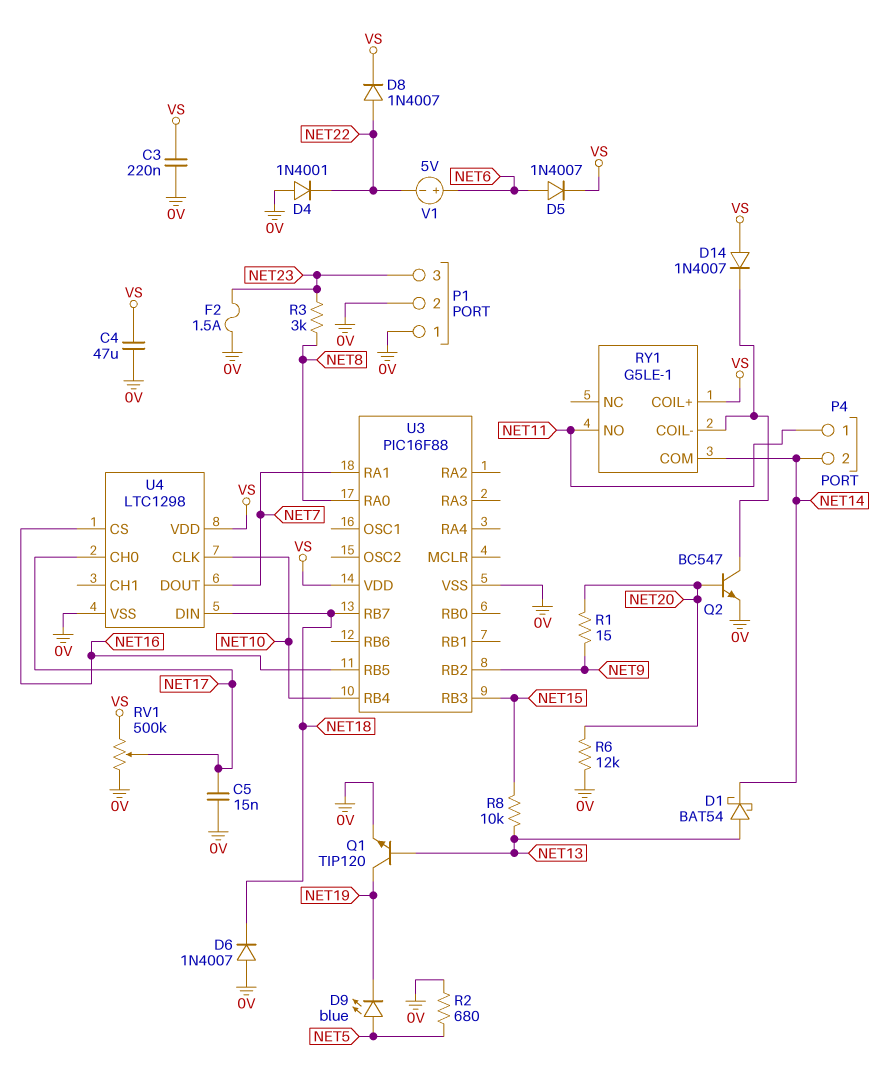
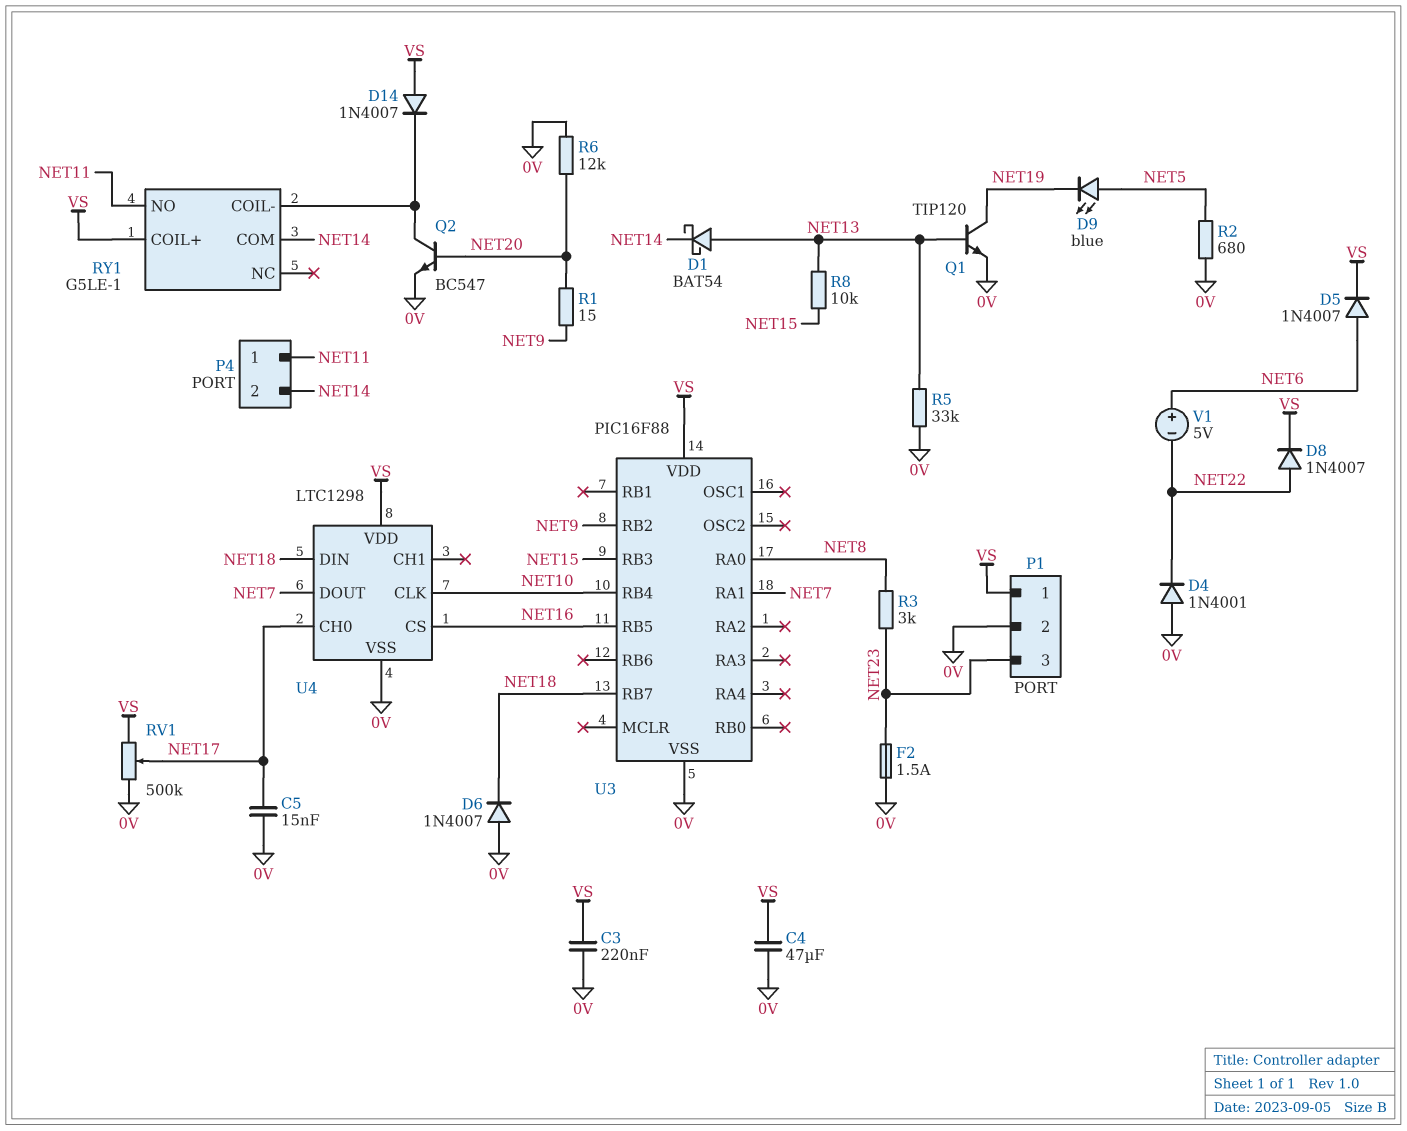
P1 pin 1: 0V -> VS
R5: none -> 33k (0V, NET13)

